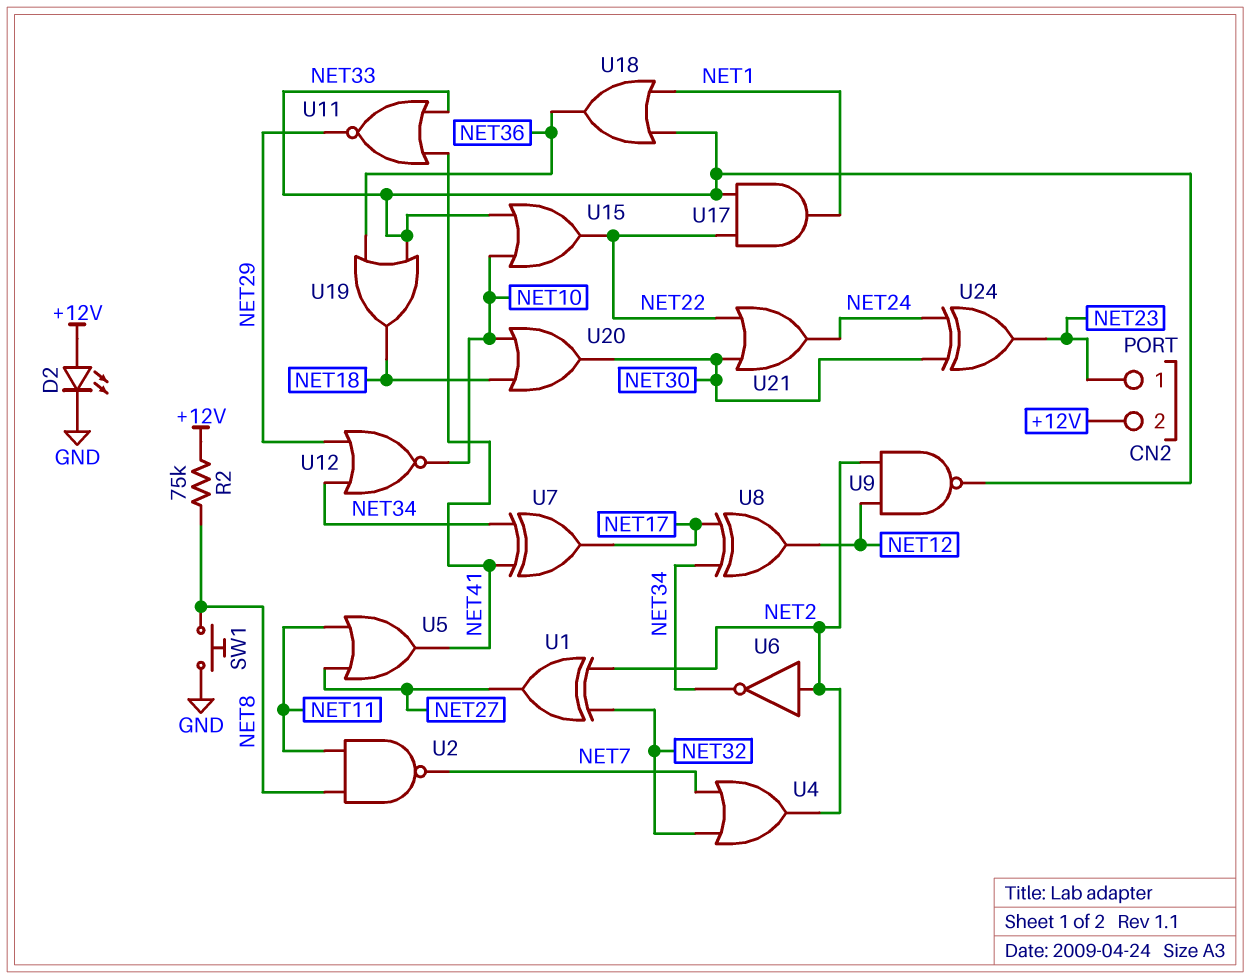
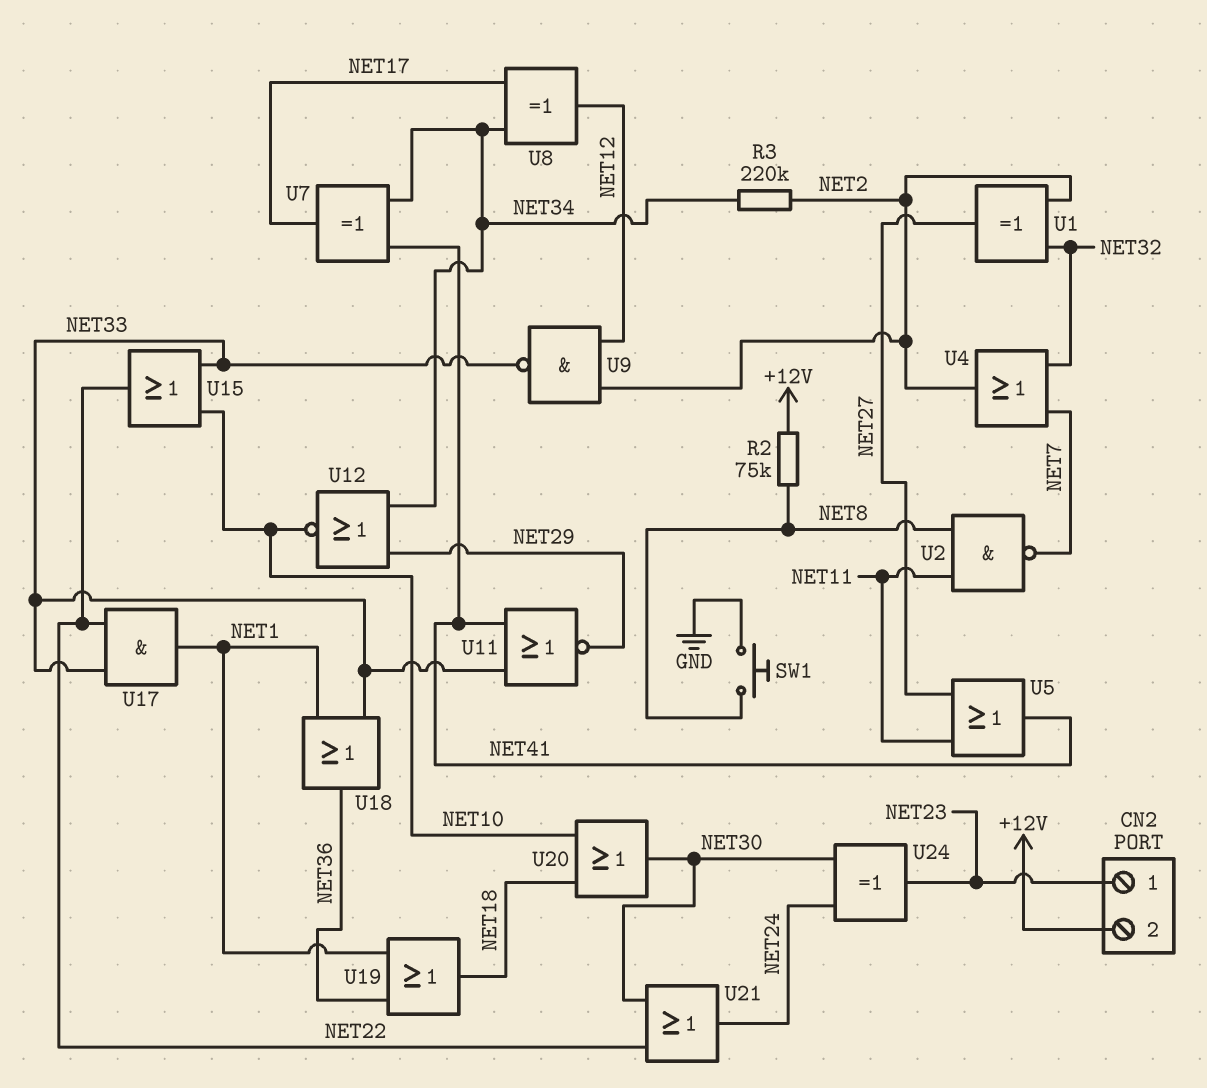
D2: LED (A +12V, K GND) -> none
R3: none -> 220k (NET2, NET34)
U6: NOT (in NET2, out NET34) -> none
U19: OR (in NET33, in NET36, out NET18) -> OR (in NET1, in NET36, out NET18)

